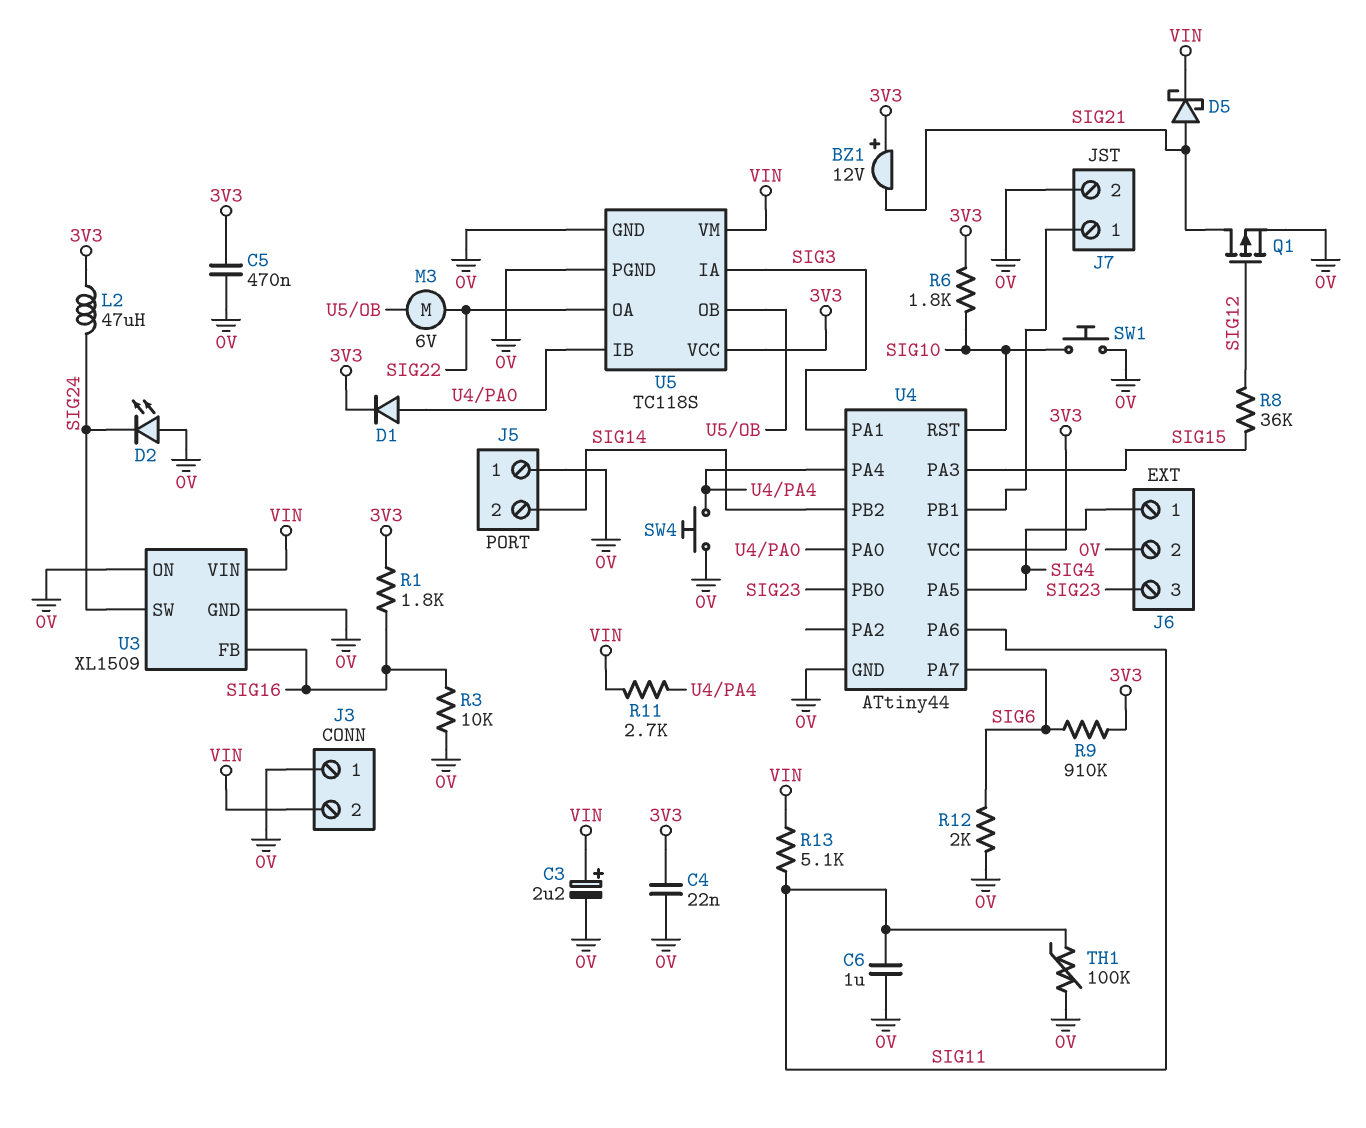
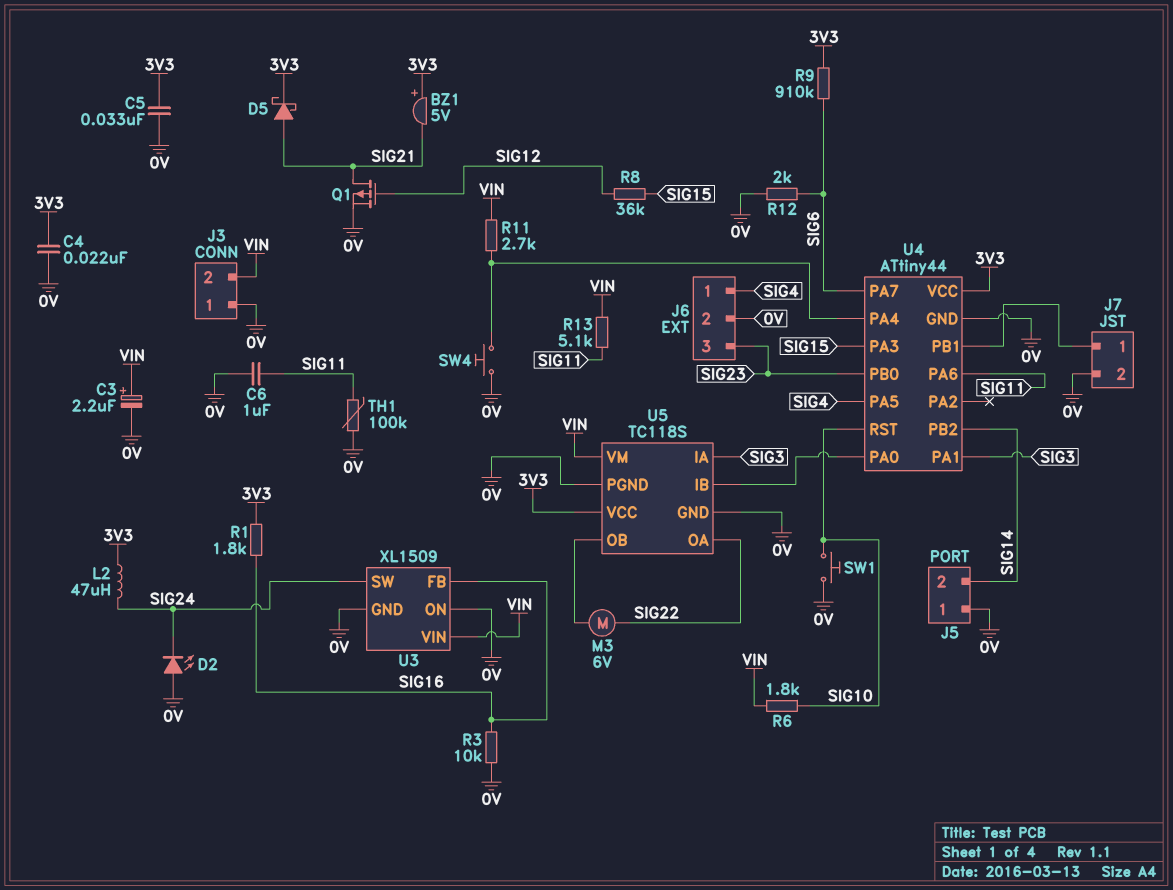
BZ1: buzzer 12V (plus 3V3, minus SIG21) -> buzzer 5V (plus 3V3, minus SIG21)
C5: 470nF (0V, 3V3) -> 33nF (0V, 3V3)
D1: diode (A U4/PA0, K 3V3) -> none
D5: schottky (A SIG21, K VIN) -> schottky (A SIG21, K 3V3)
R6: 1.8k (3V3, SIG10) -> 1.8k (SIG10, VIN)

